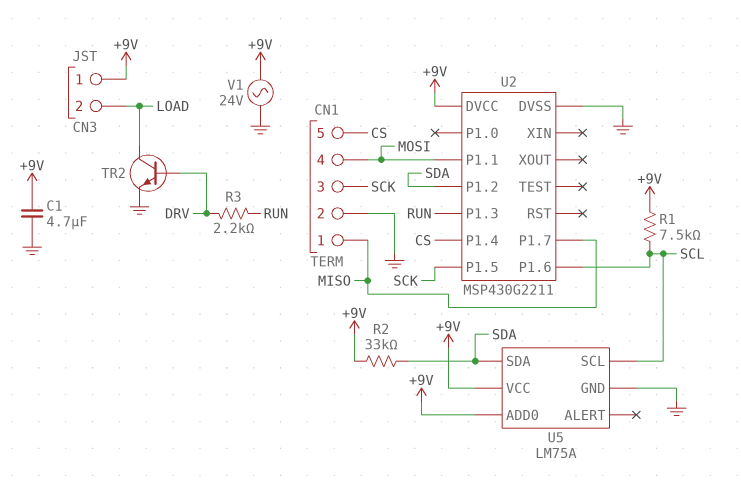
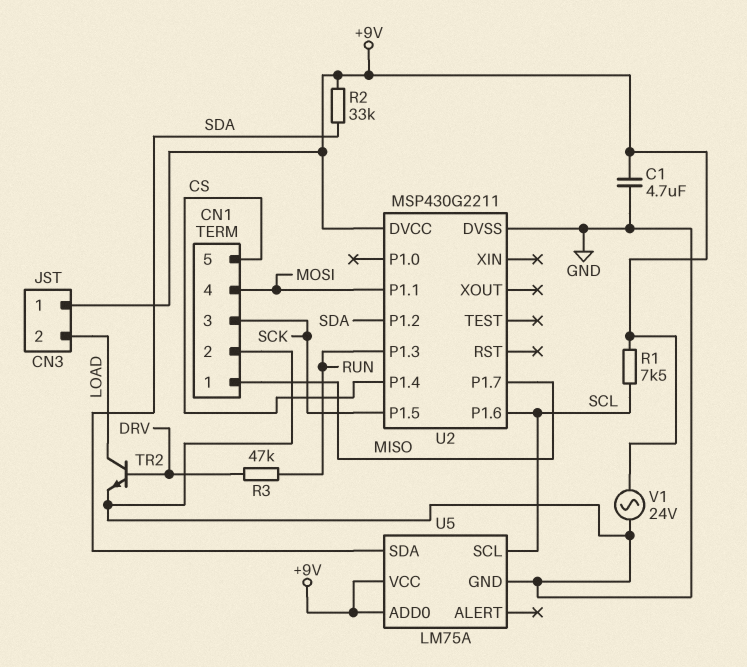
R3: 2.2k (DRV, RUN) -> 47k (DRV, RUN)

